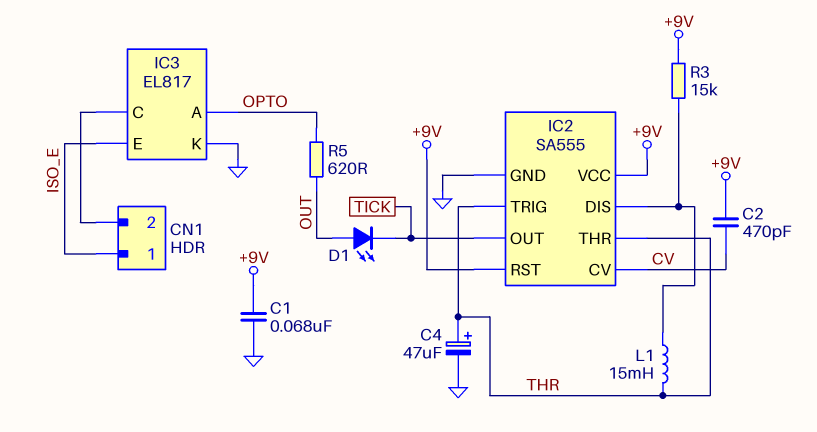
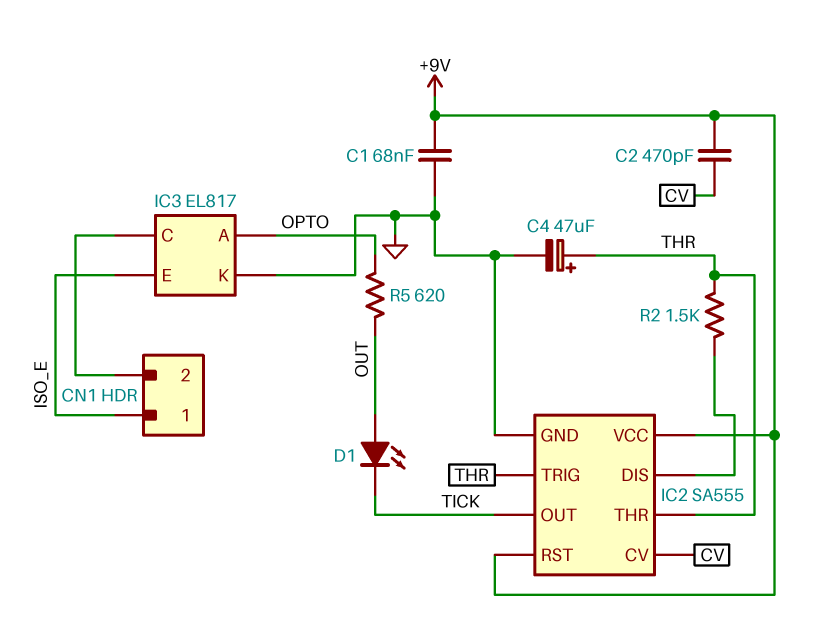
L1: 15mH (IC2/DIS, THR) -> none
R2: none -> 1.5k (IC2/DIS, THR)
R3: 15k (+9V, IC2/DIS) -> none

